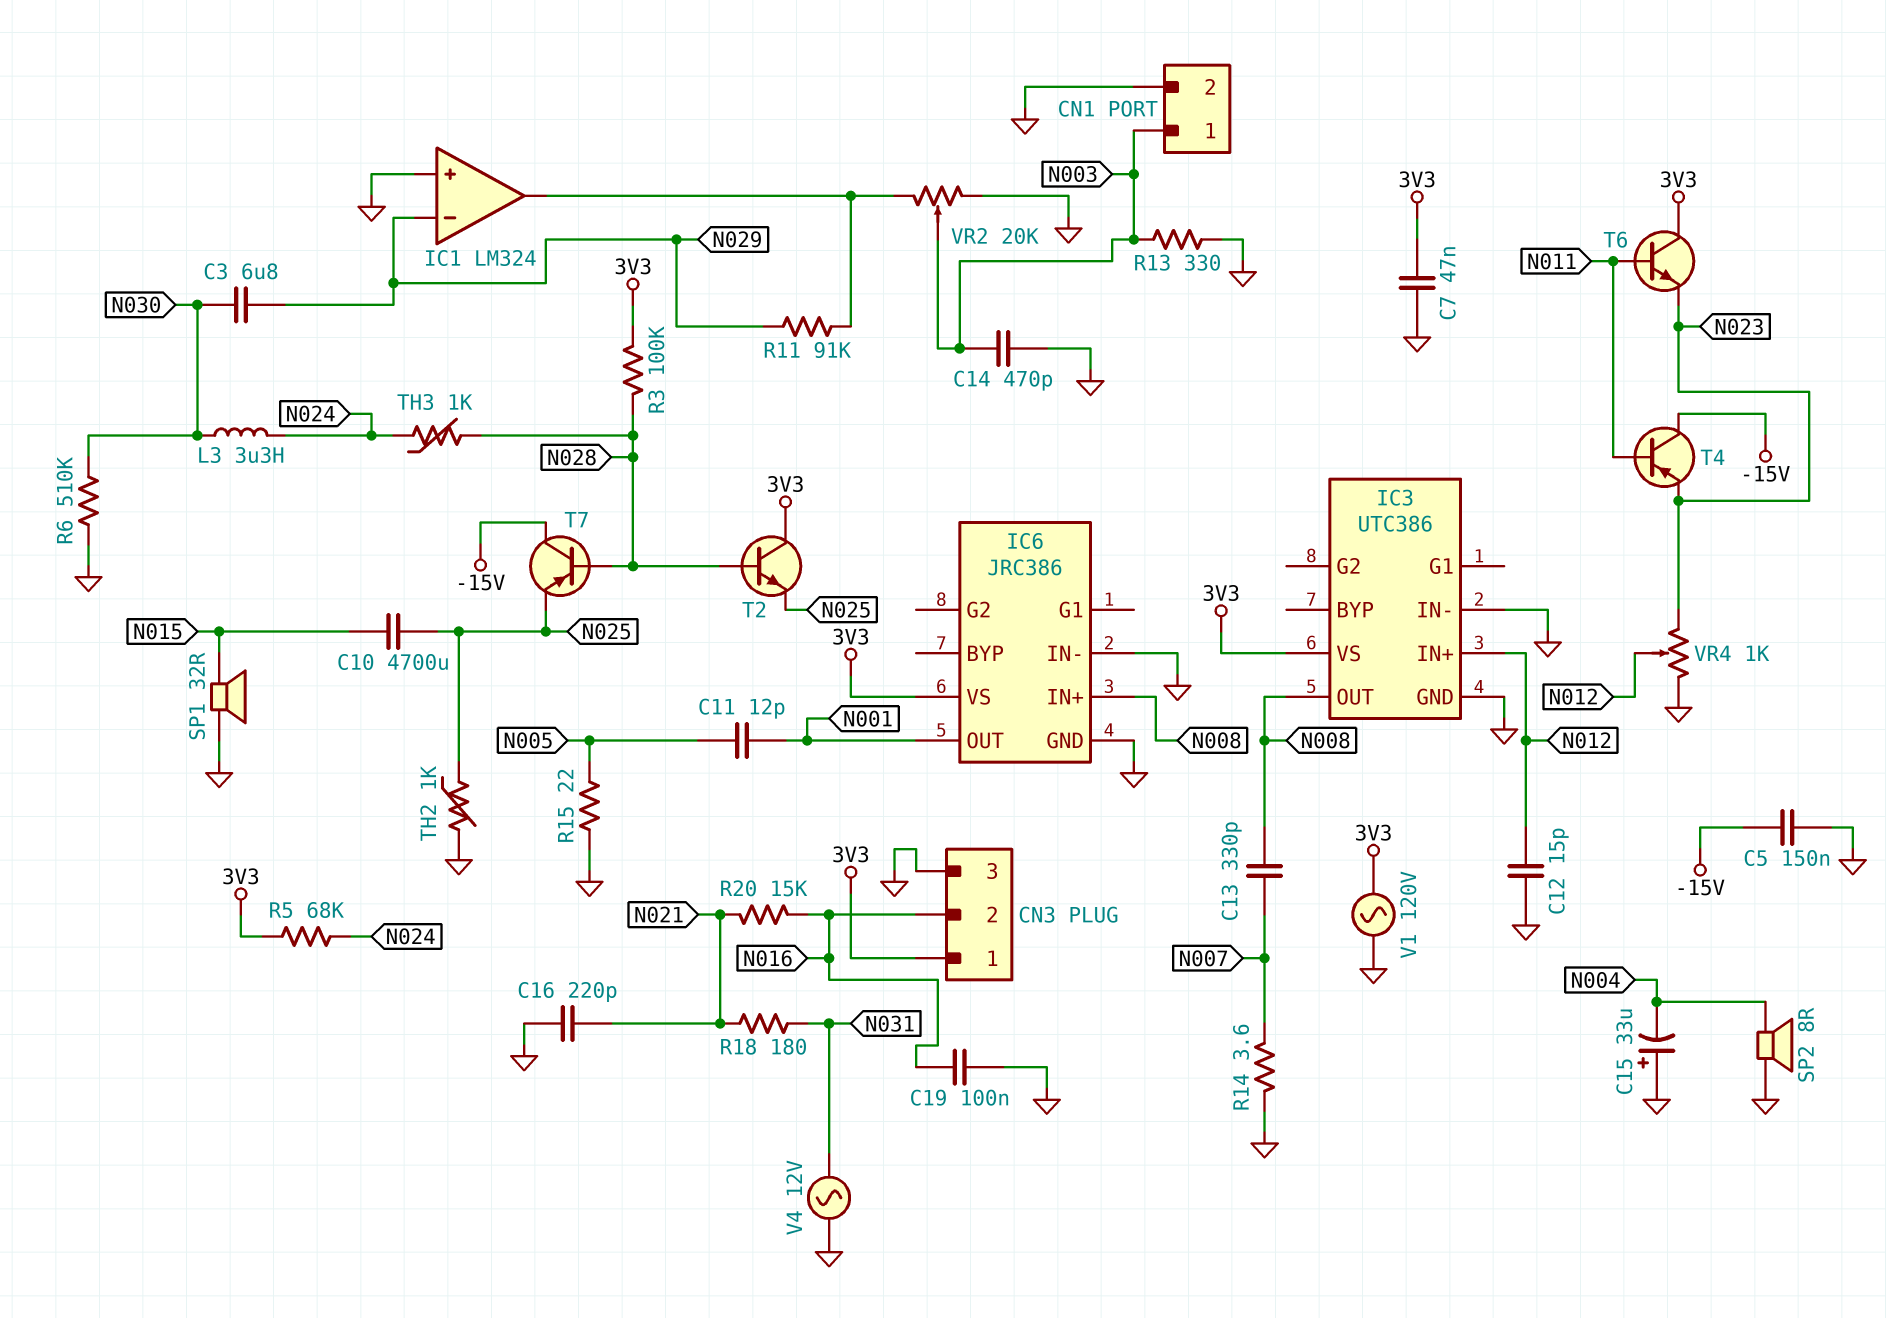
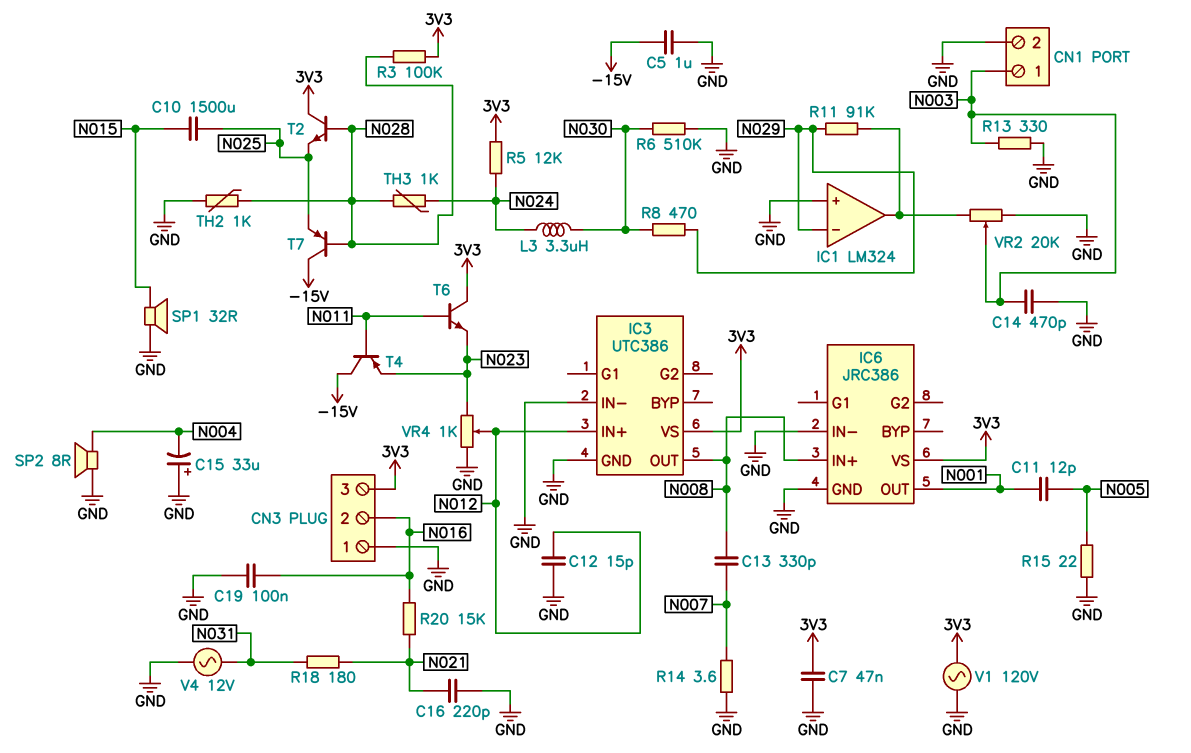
C3: 6.8uF (N029, N030) -> none
C5: 150nF (-15V, GND) -> 1uF (-15V, GND)
C10: 4700uF (N015, N025) -> 1500uF (N015, N025)
CN3 pin 1: 3V3 -> GND
CN3 pin 3: GND -> 3V3
R5: 68k (3V3, N024) -> 12k (3V3, N024)
R8: none -> 470 (N029, N030)
TH2: 1k (GND, N025) -> 1k (GND, N028)

